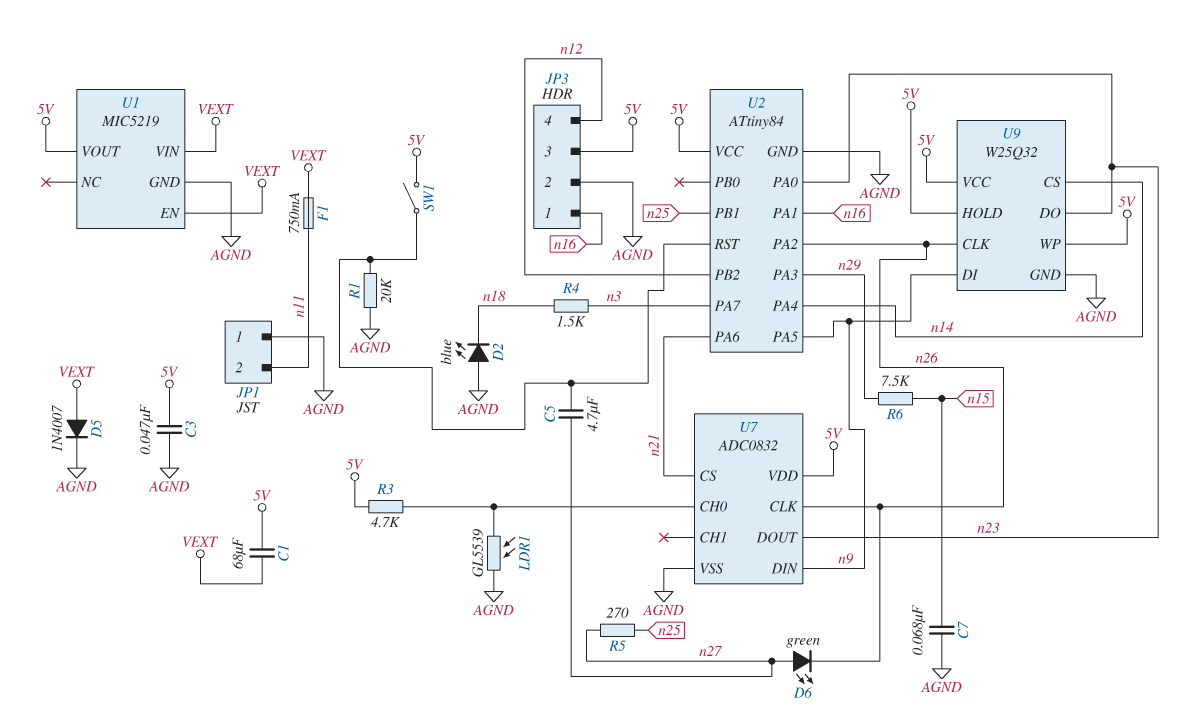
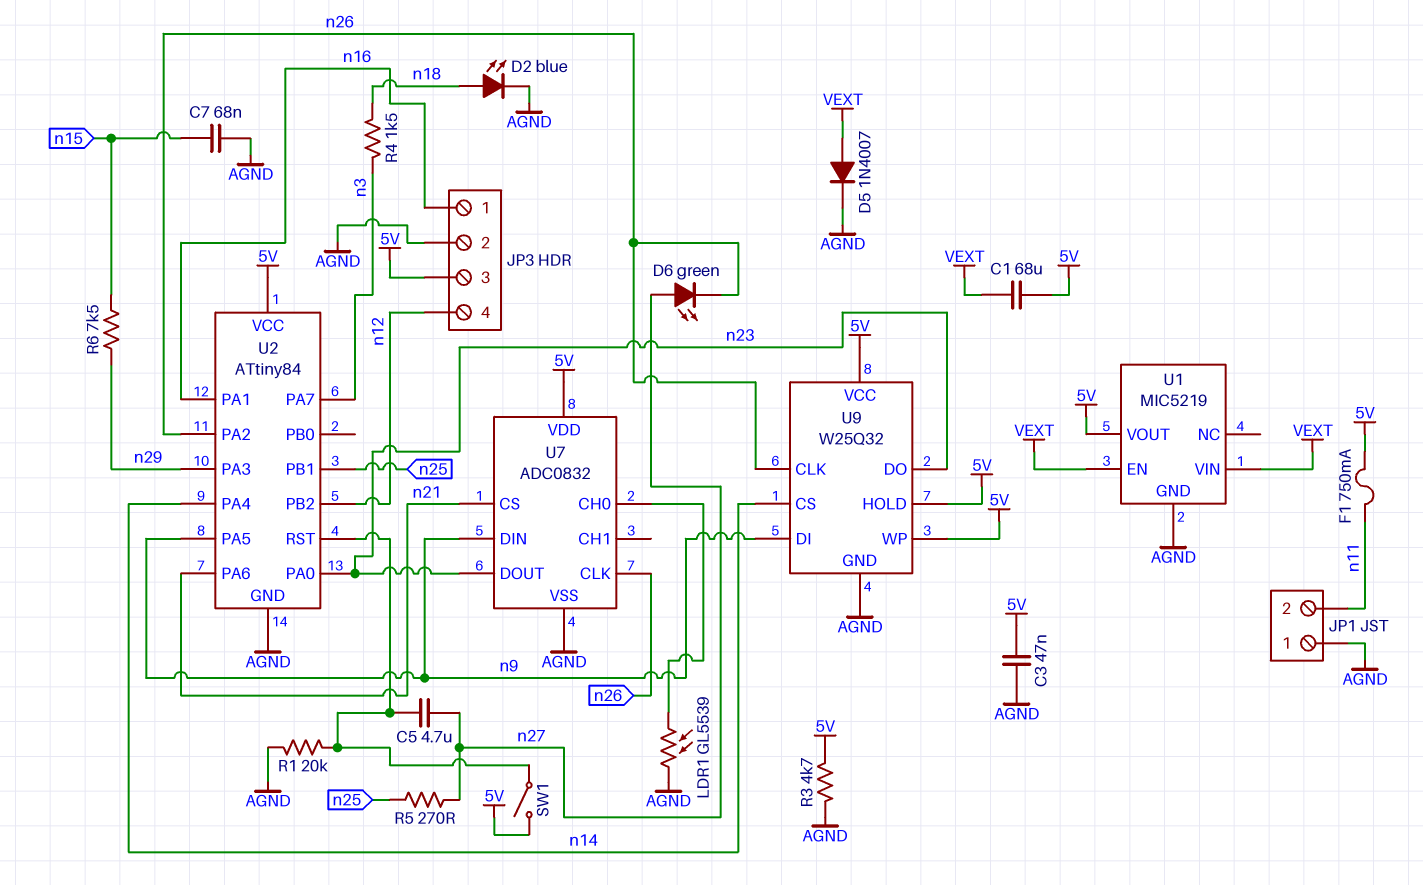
D2: LED blue (A AGND, K n18) -> LED blue (A n18, K AGND)
F1: 750mA (VEXT, n11) -> 750mA (5V, n11)
R3: 4.7k (5V, U7/CH0) -> 4.7k (5V, AGND)

